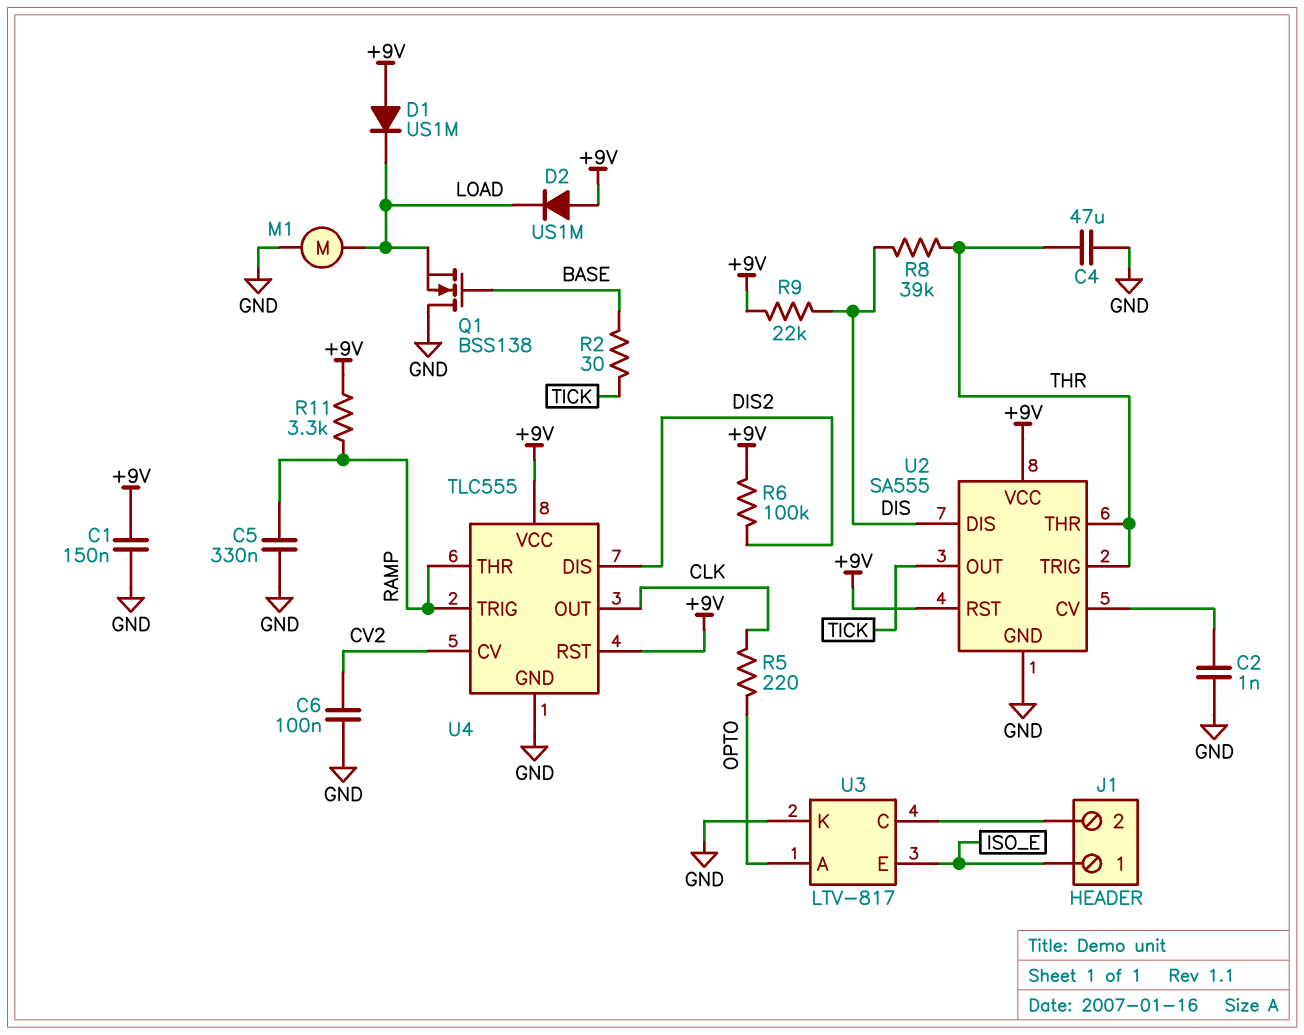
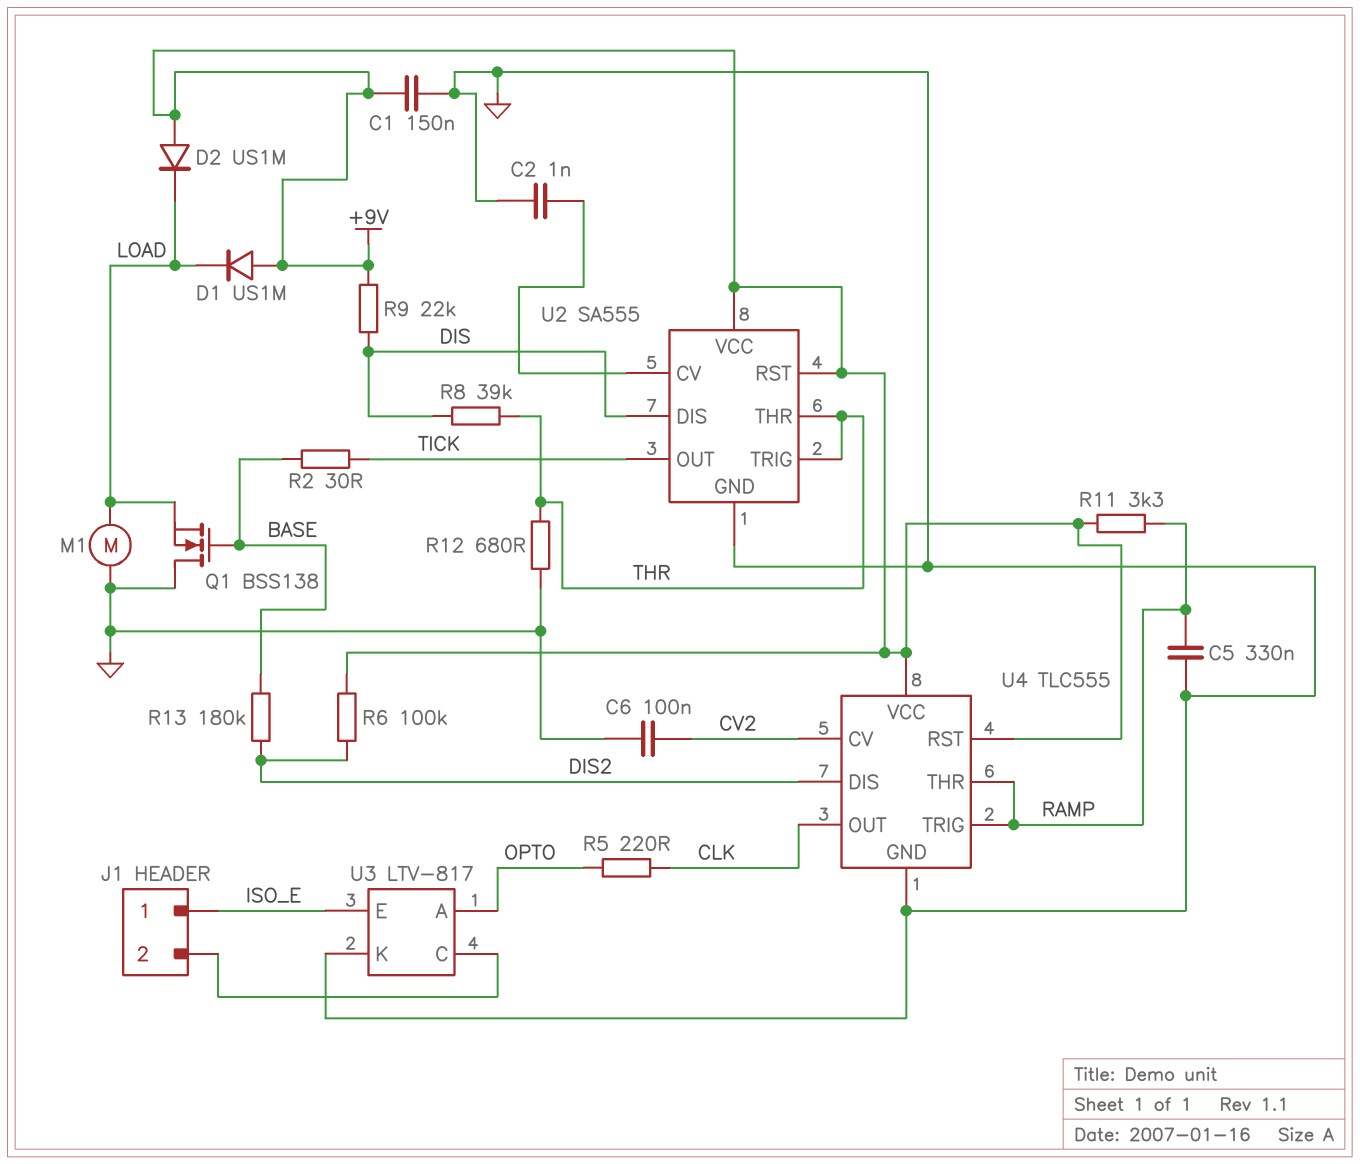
C4: 47uF (GND, THR) -> none
R12: none -> 680 (GND, THR)
R13: none -> 180k (BASE, DIS2)

